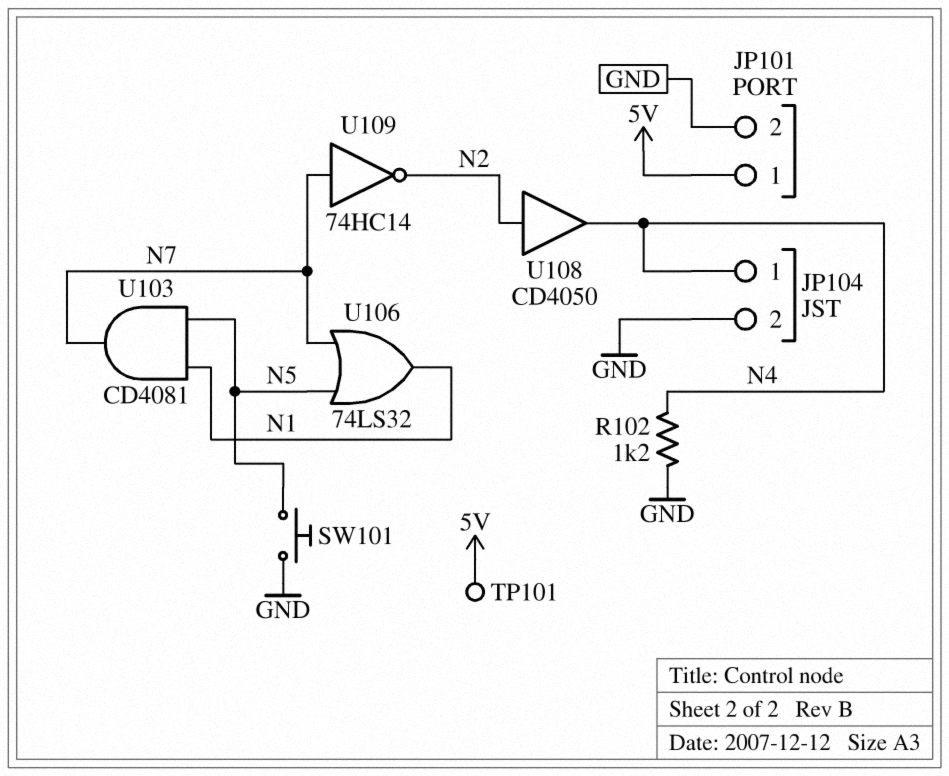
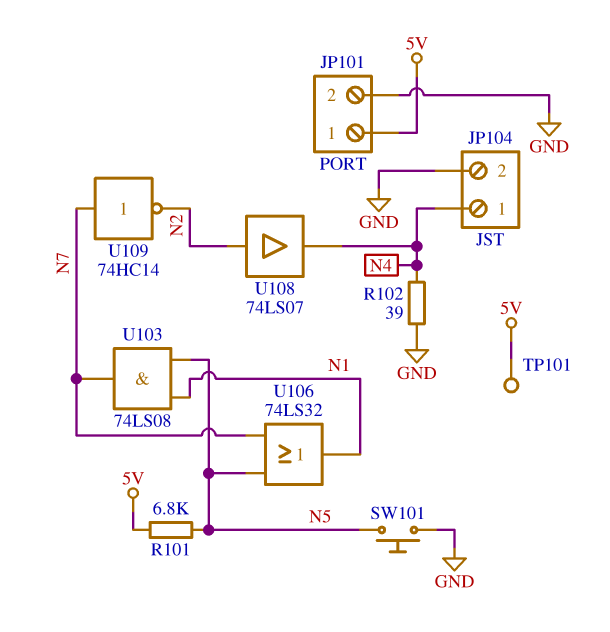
R101: none -> 6.8k (5V, N5)
R102: 1.2k (GND, N4) -> 39 (GND, N4)
U103: AND CD4081 (in N1, in N5, out N7) -> AND 74LS08 (in N1, in N5, out N7)
U108: buffer CD4050 (in N2, out N4) -> buffer 74LS07 (in N2, out N4)

